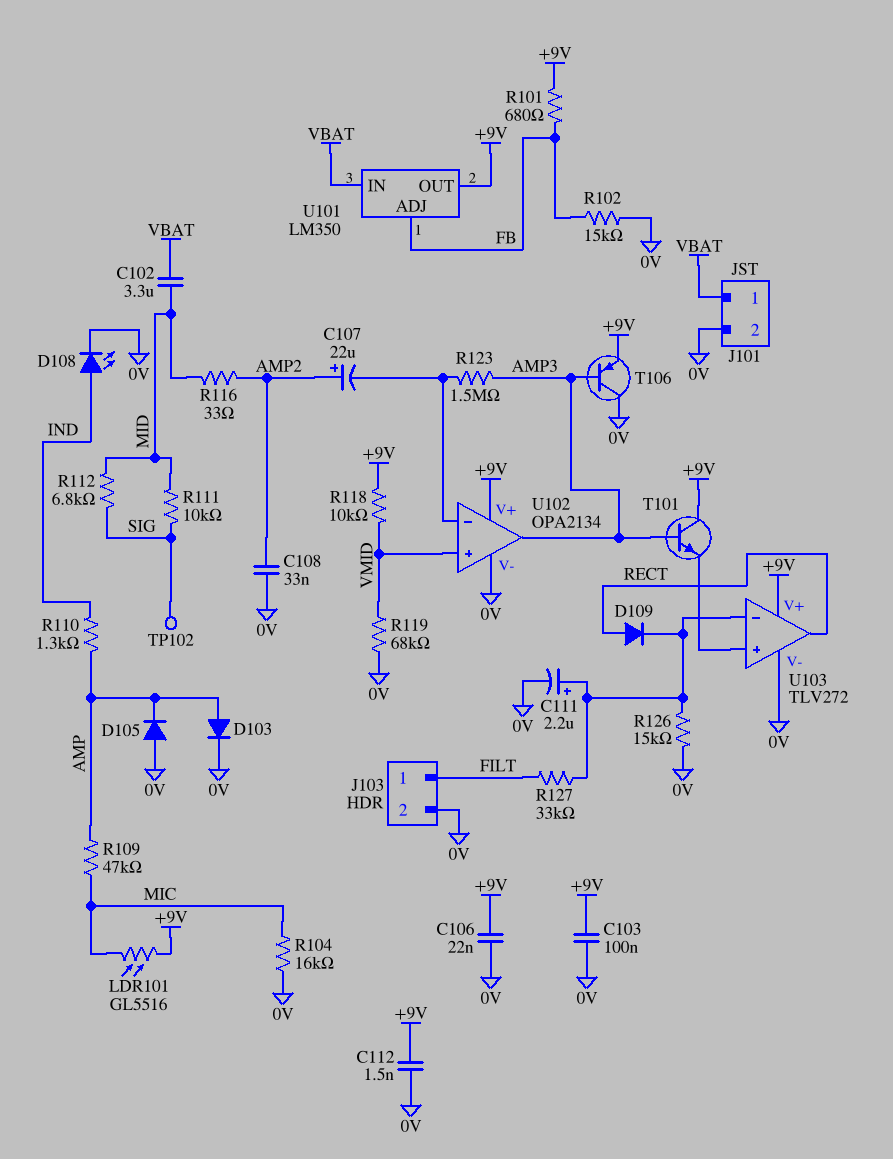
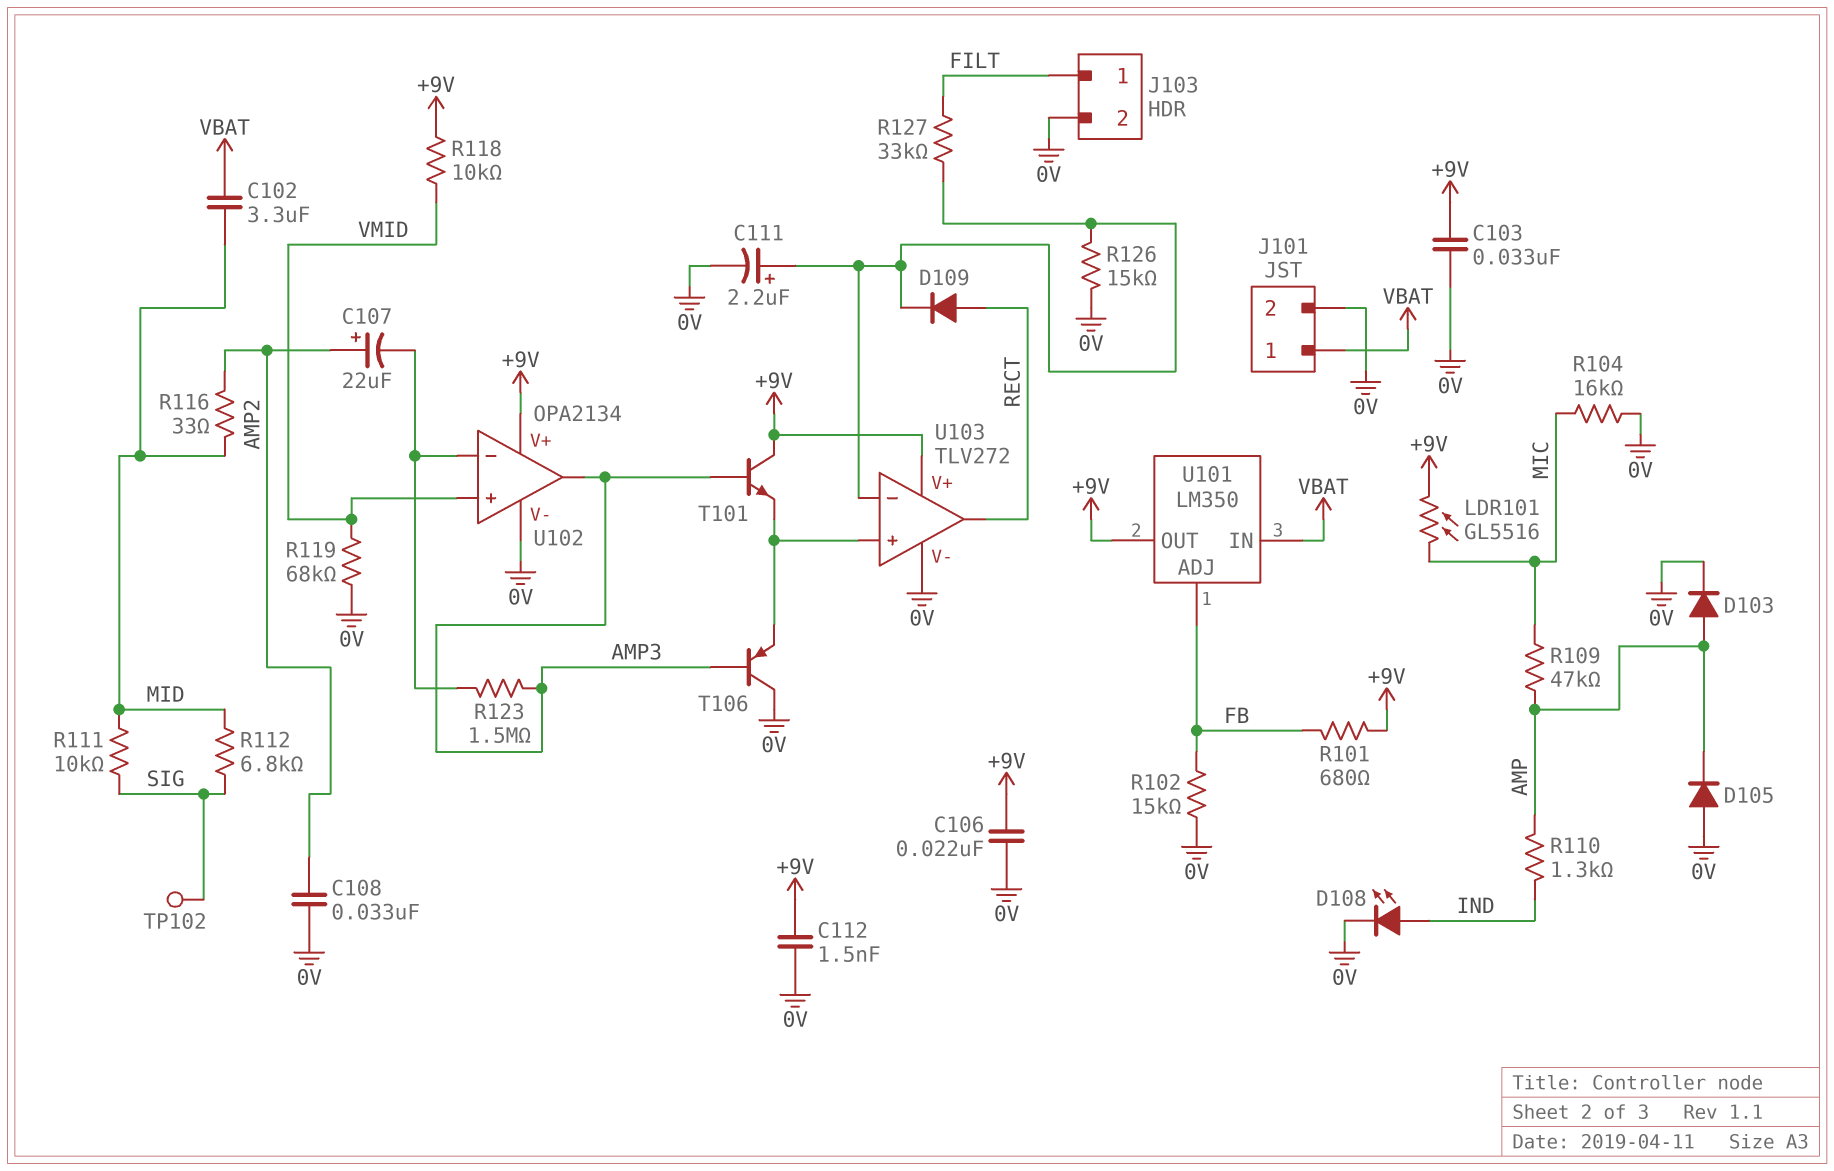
C103: 100nF (+9V, 0V) -> 33nF (+9V, 0V)
T106: PNP (B AMP3, C 0V, E +9V) -> PNP (B AMP3, C 0V, E U103/in+)

